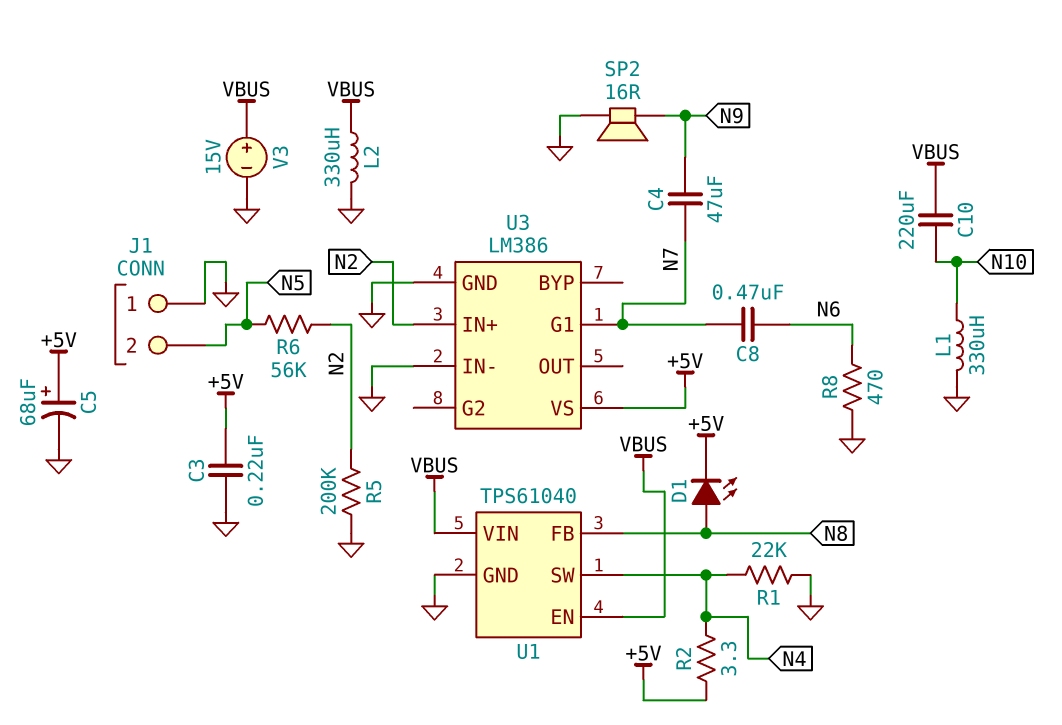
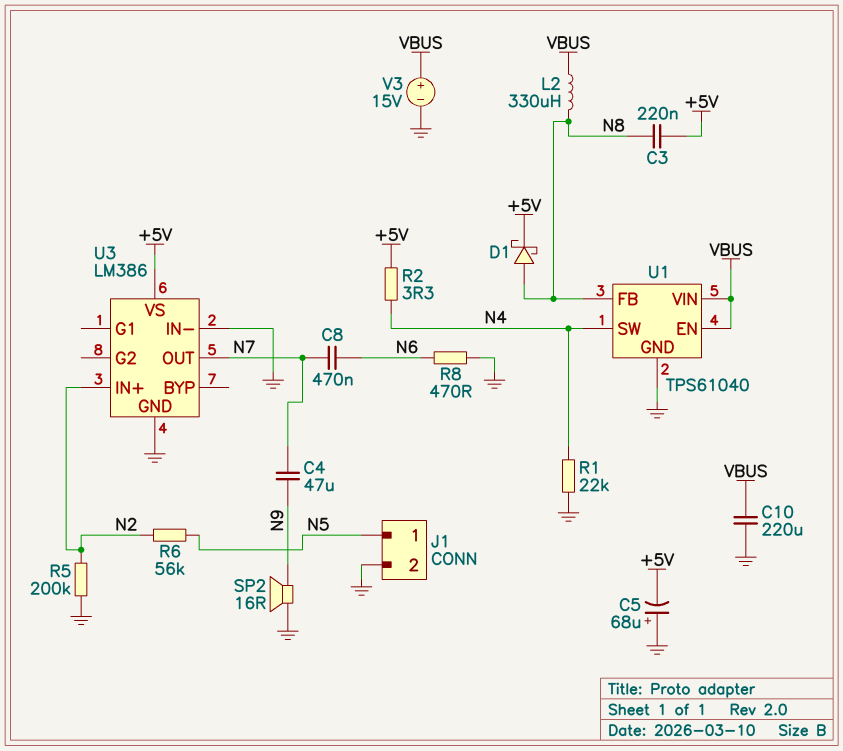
C3: 220nF (+5V, GND) -> 220nF (+5V, N8)
C5: 68uF (plus +5V, minus GND) -> 68uF (plus GND, minus +5V)
C10: 220uF (N10, VBUS) -> 220uF (GND, VBUS)
D1: LED (A N8, K +5V) -> schottky (A N8, K +5V)
J1 pin 1: GND -> N5
J1 pin 2: N5 -> GND
L1: 330uH (GND, N10) -> none
L2: 330uH (GND, VBUS) -> 330uH (N8, VBUS)
U3 pin G1: N7 -> none
U3 pin OUT: none -> N7

